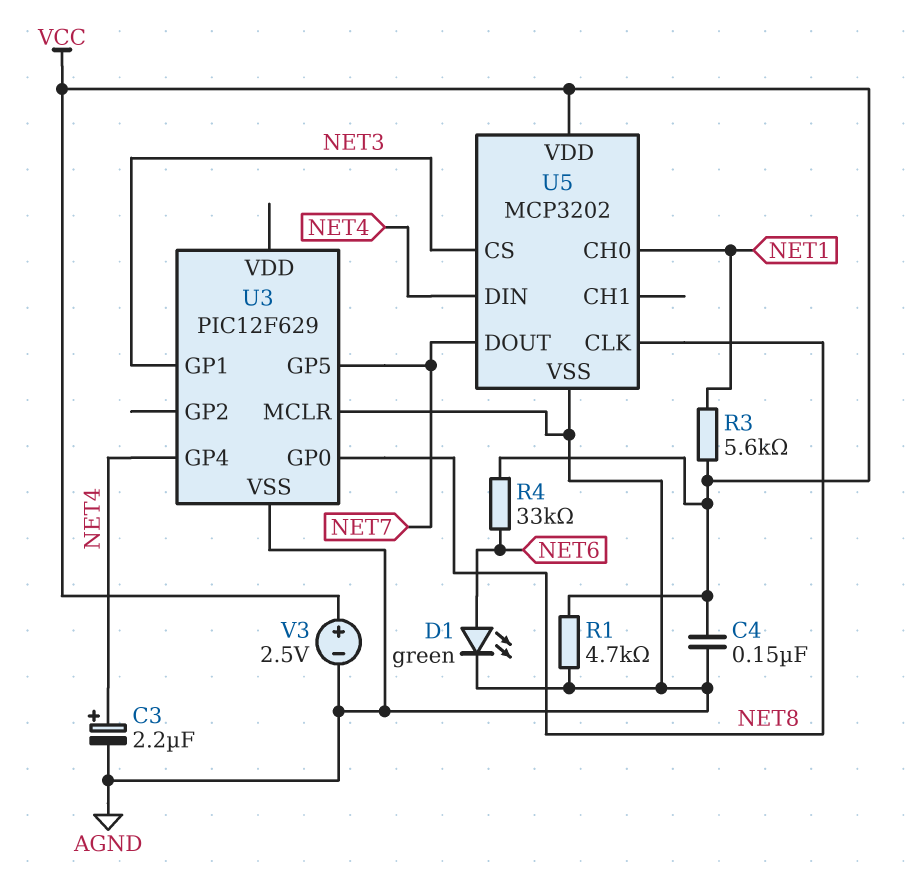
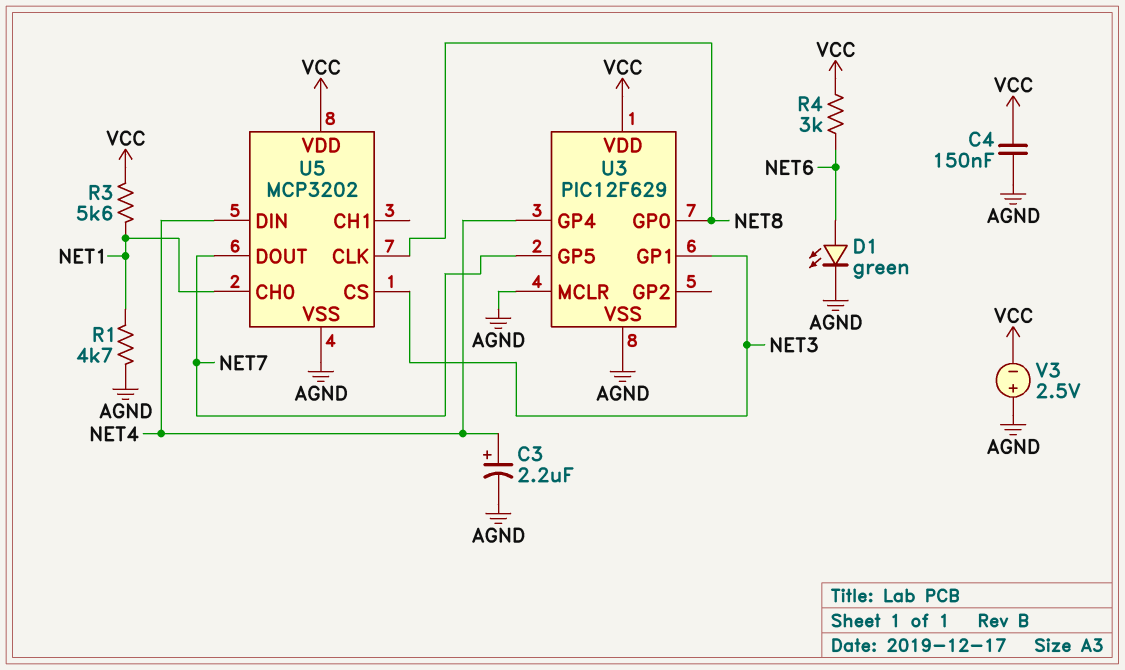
R1: 4.7k (AGND, VCC) -> 4.7k (AGND, NET1)
R4: 33k (NET6, VCC) -> 3k (NET6, VCC)
U3 pin VDD: none -> VCC
V3: 2.5V (plus VCC, minus AGND) -> 2.5V (plus AGND, minus VCC)

